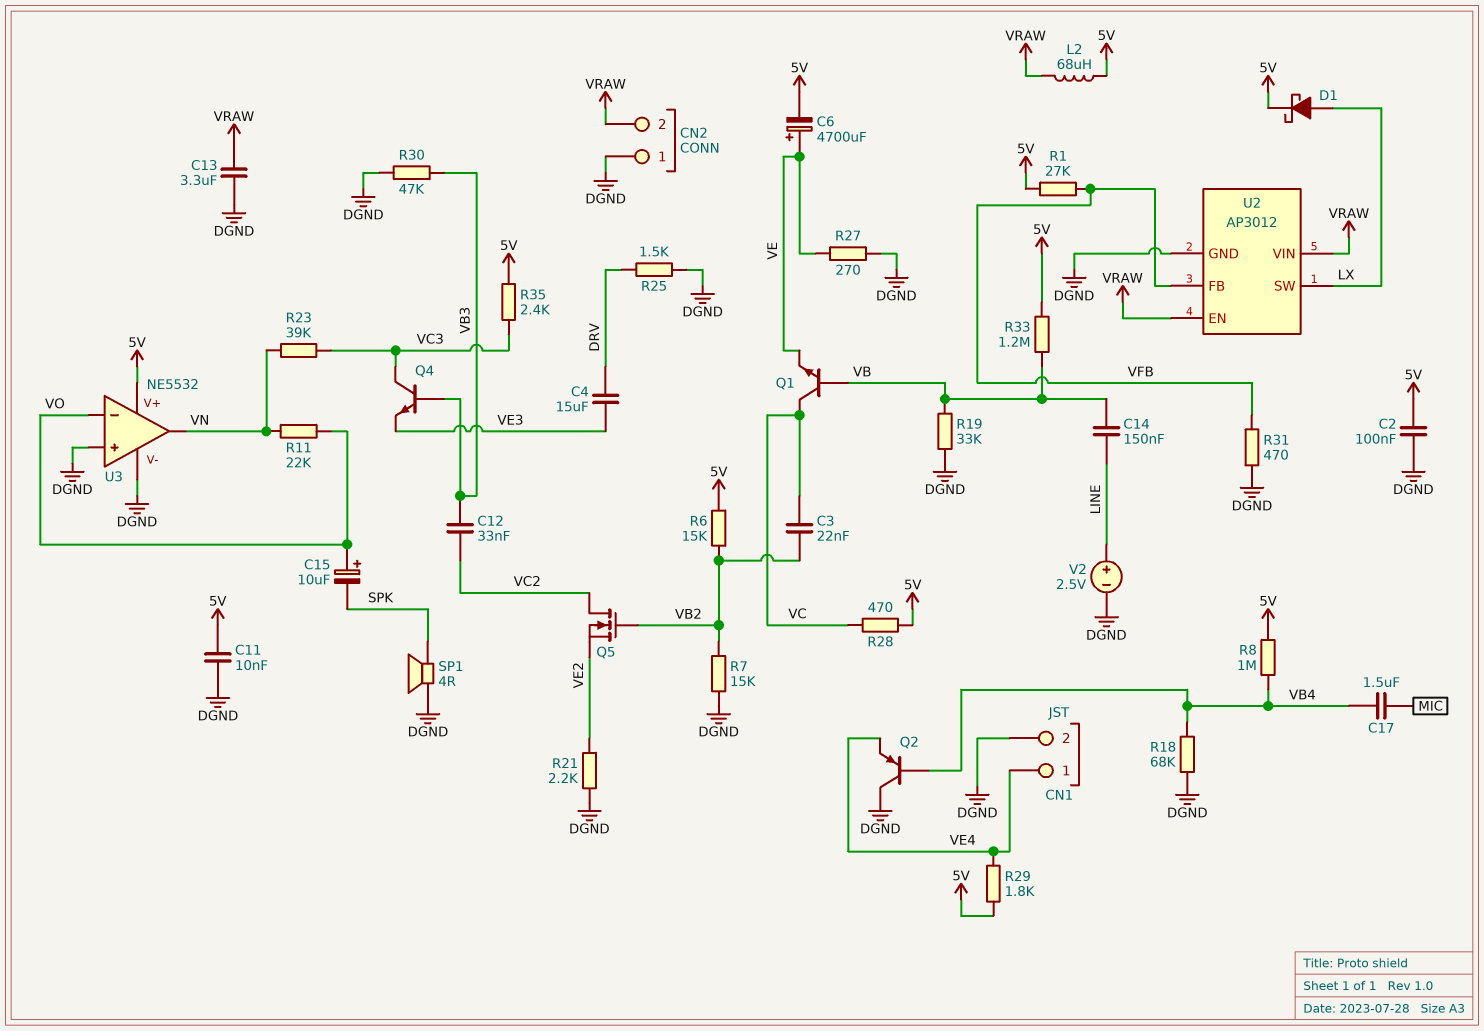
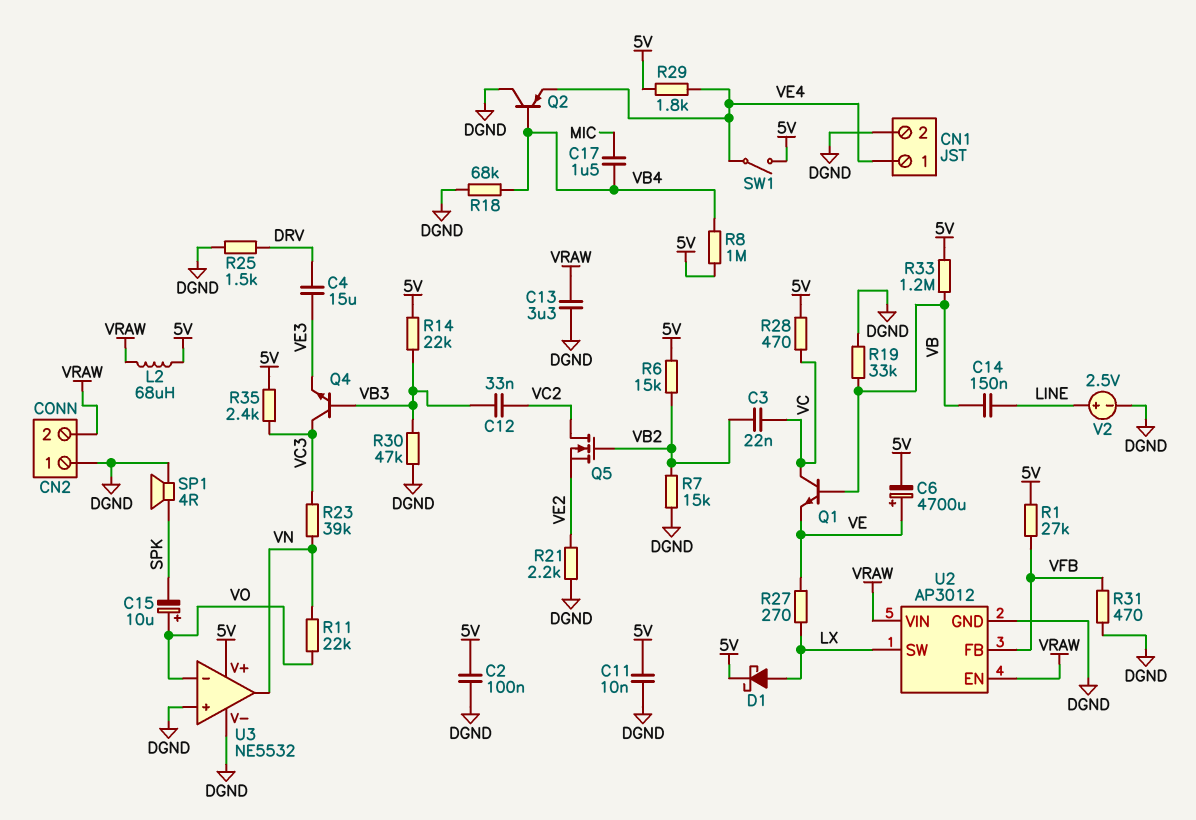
R14: none -> 22k (5V, VB3)
R27: 270 (DGND, VE) -> 270 (LX, VE)
SW1: none -> switch (5V, VE4)

